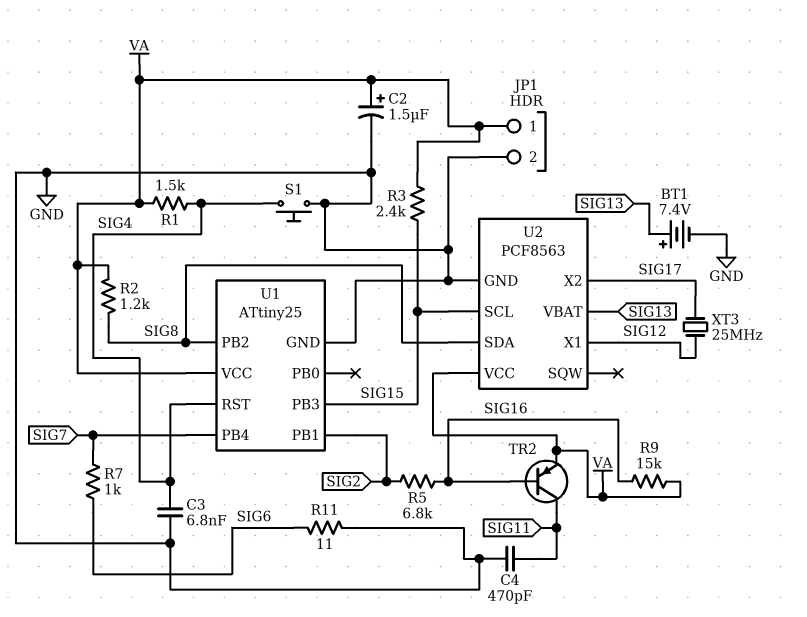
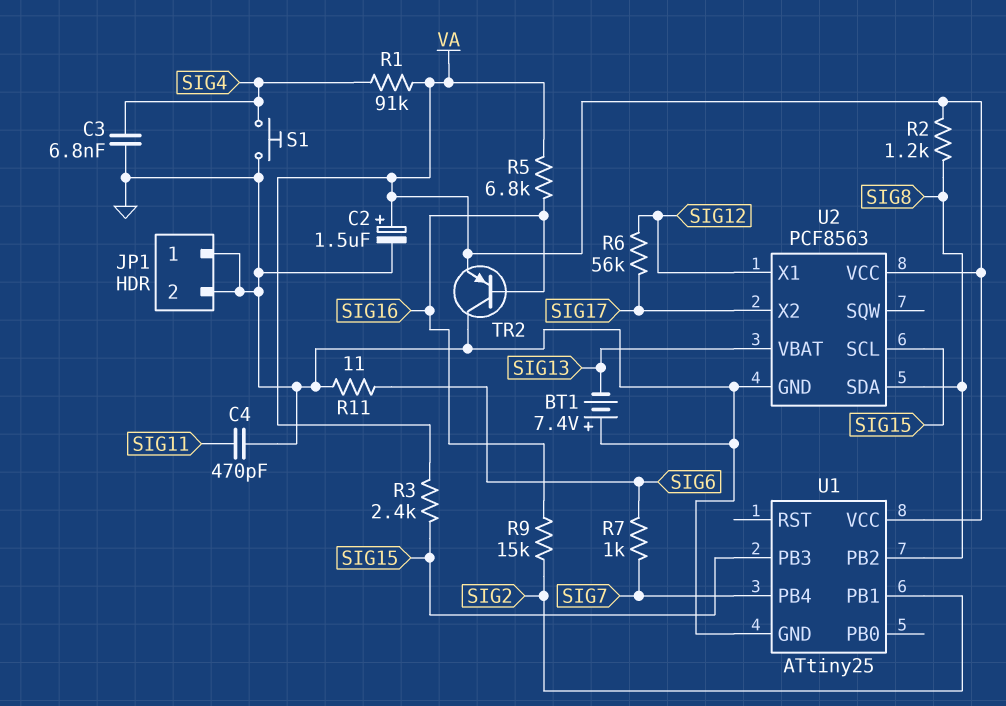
BT1: 7.4V (plus SIG13, minus GND) -> 7.4V (plus GND, minus SIG13)
JP1 pin 1: VA -> GND
R1: 1.5k (SIG4, VA) -> 91k (SIG4, VA)
R5: 6.8k (SIG2, SIG16) -> 6.8k (SIG16, VA)
R6: none -> 56k (SIG12, SIG17)
R9: 15k (SIG16, VA) -> 15k (SIG2, SIG16)
TR2: PNP (B SIG16, C SIG11, E VA) -> PNP (B SIG16, C GND, E VA)
U1 pin RST: SIG4 -> none
XT3: 25MHz (SIG12, SIG17) -> none

